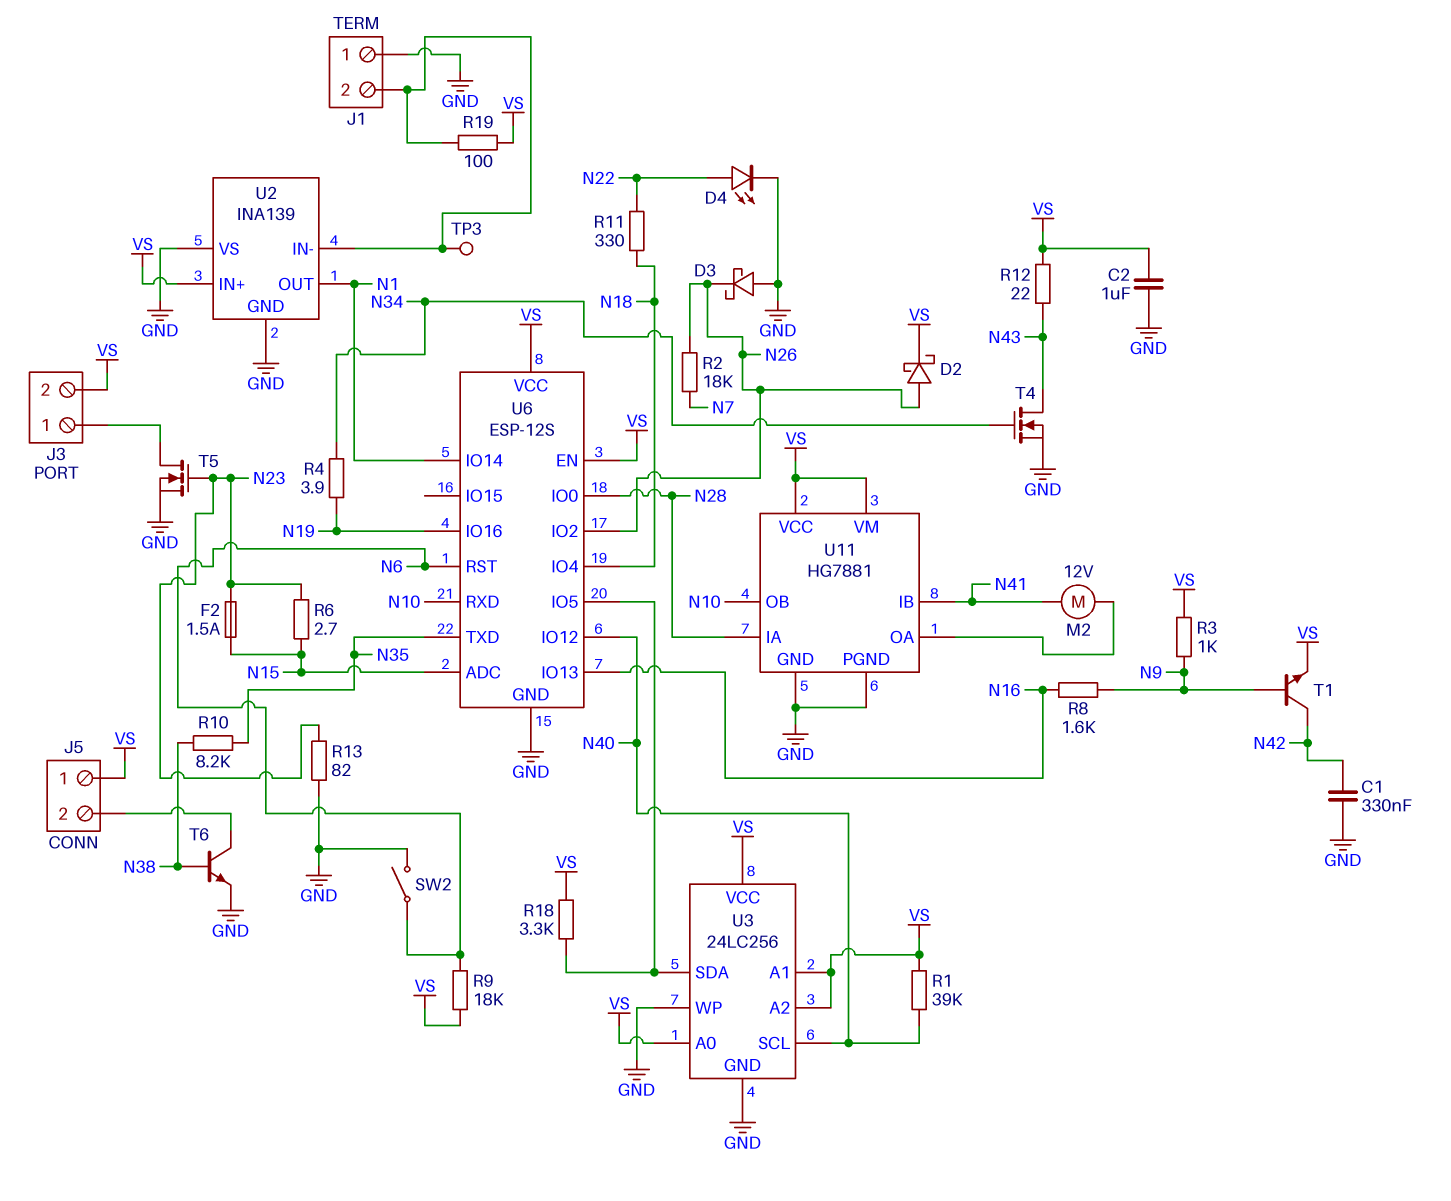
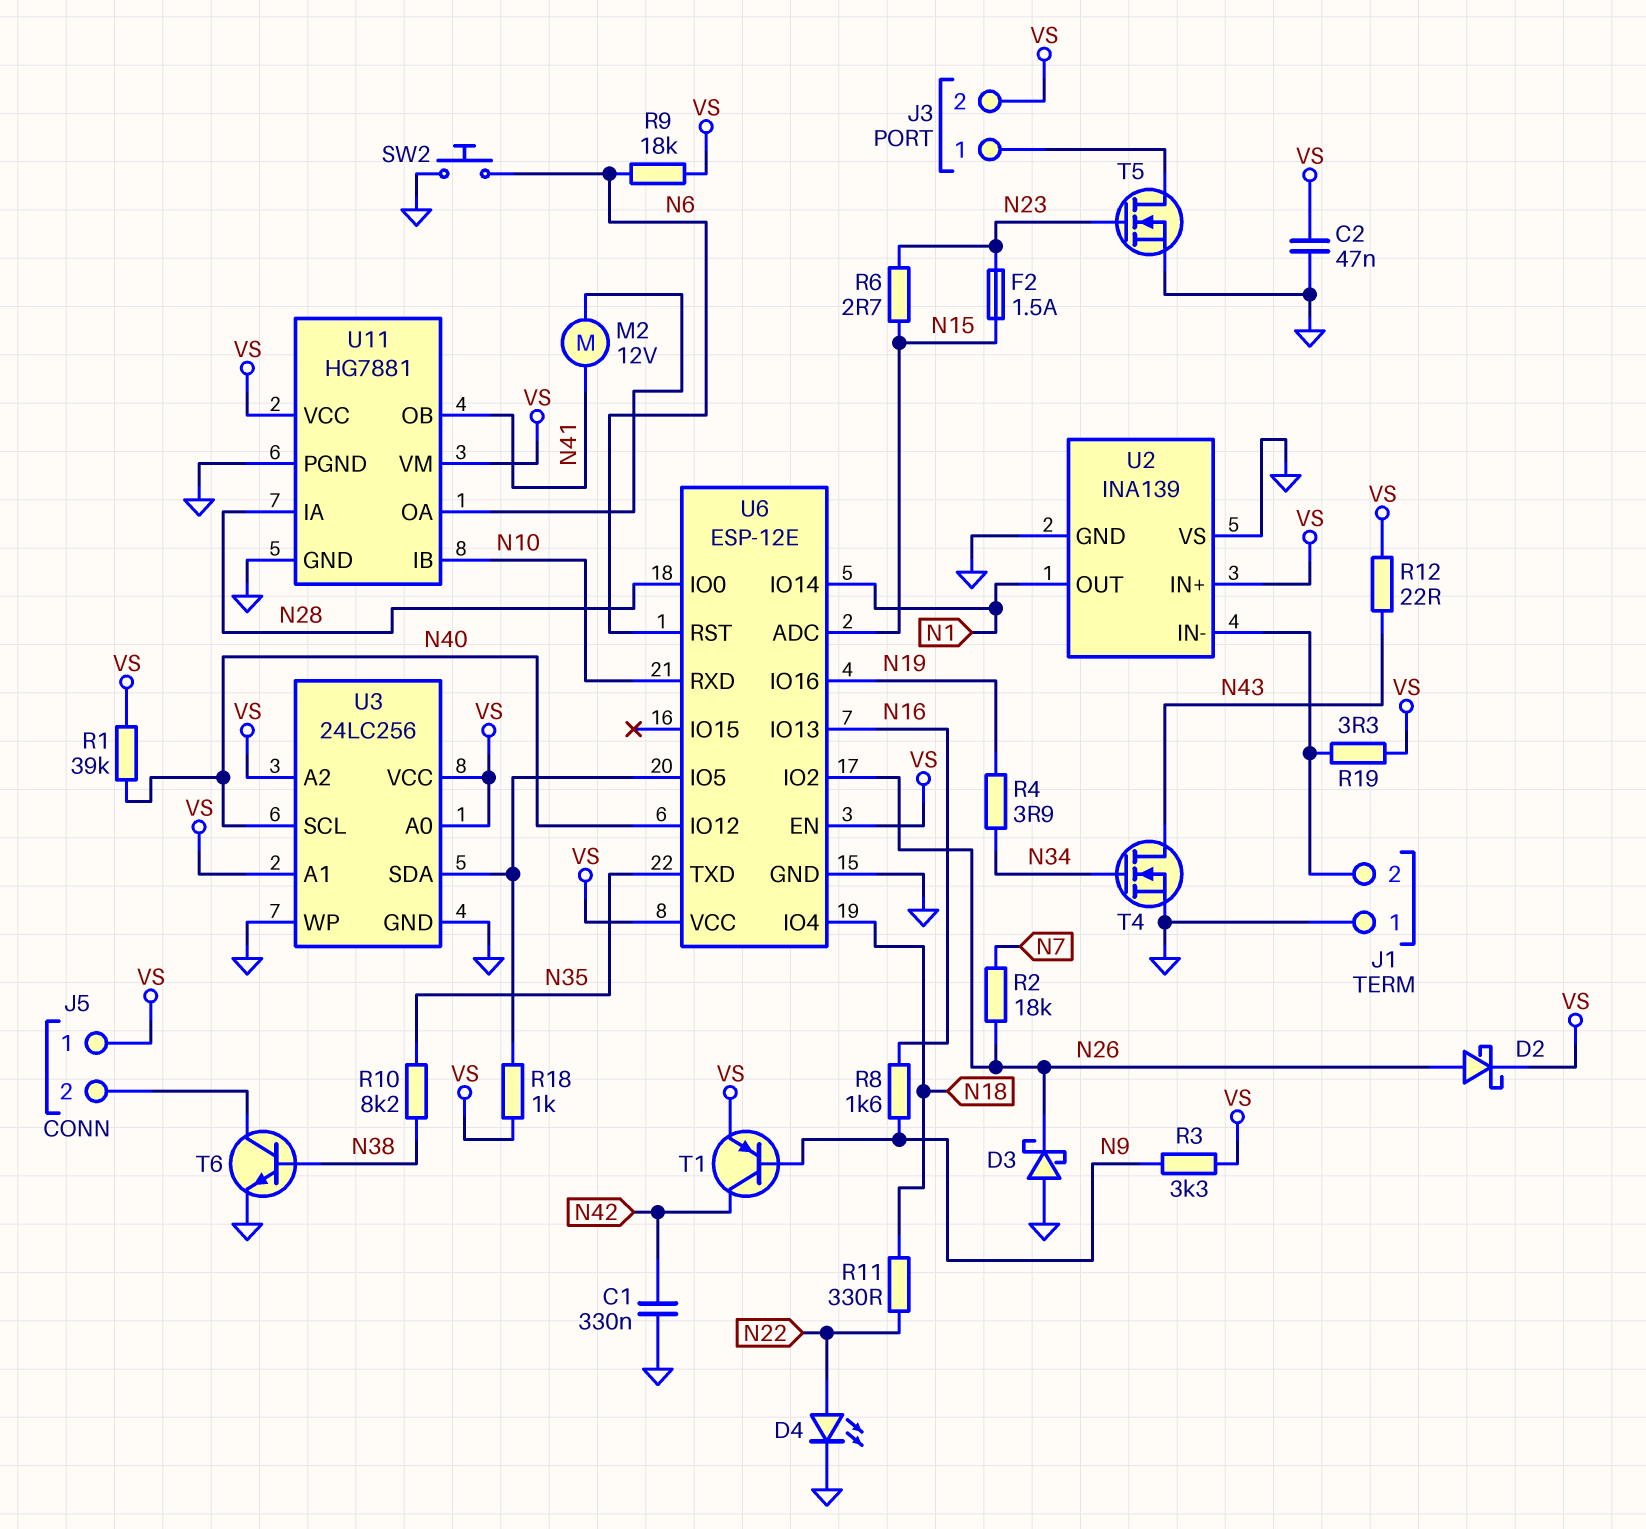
C2: 1uF (GND, VS) -> 47nF (GND, VS)
R3: 1k (N9, VS) -> 3.3k (N9, VS)
R13: 82 (GND, N23) -> none
R18: 3.3k (U3/SDA, VS) -> 1k (U3/SDA, VS)
R19: 100 (J1/2, VS) -> 3.3 (J1/2, VS)
SW2: switch (GND, N6) -> button (GND, N6)
T1: NPN (B N9, C N42, E VS) -> PNP (B N9, C N42, E VS)
TP3: test point (J1/2) -> none
U6: ESP-12S -> ESP-12E
U11 pin IB: N41 -> N10
U11 pin OB: N10 -> N41

